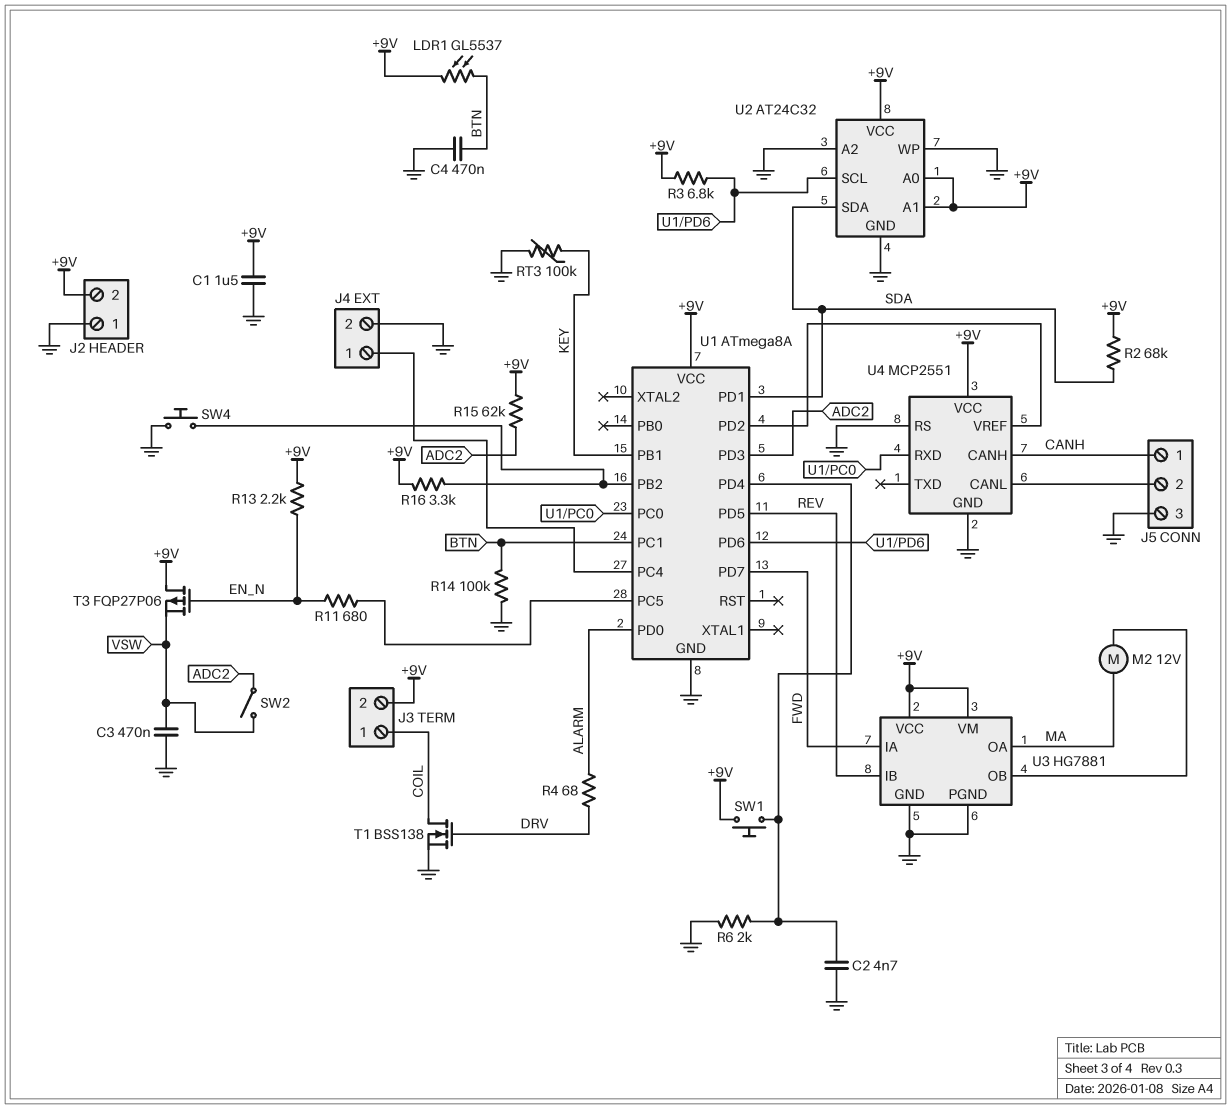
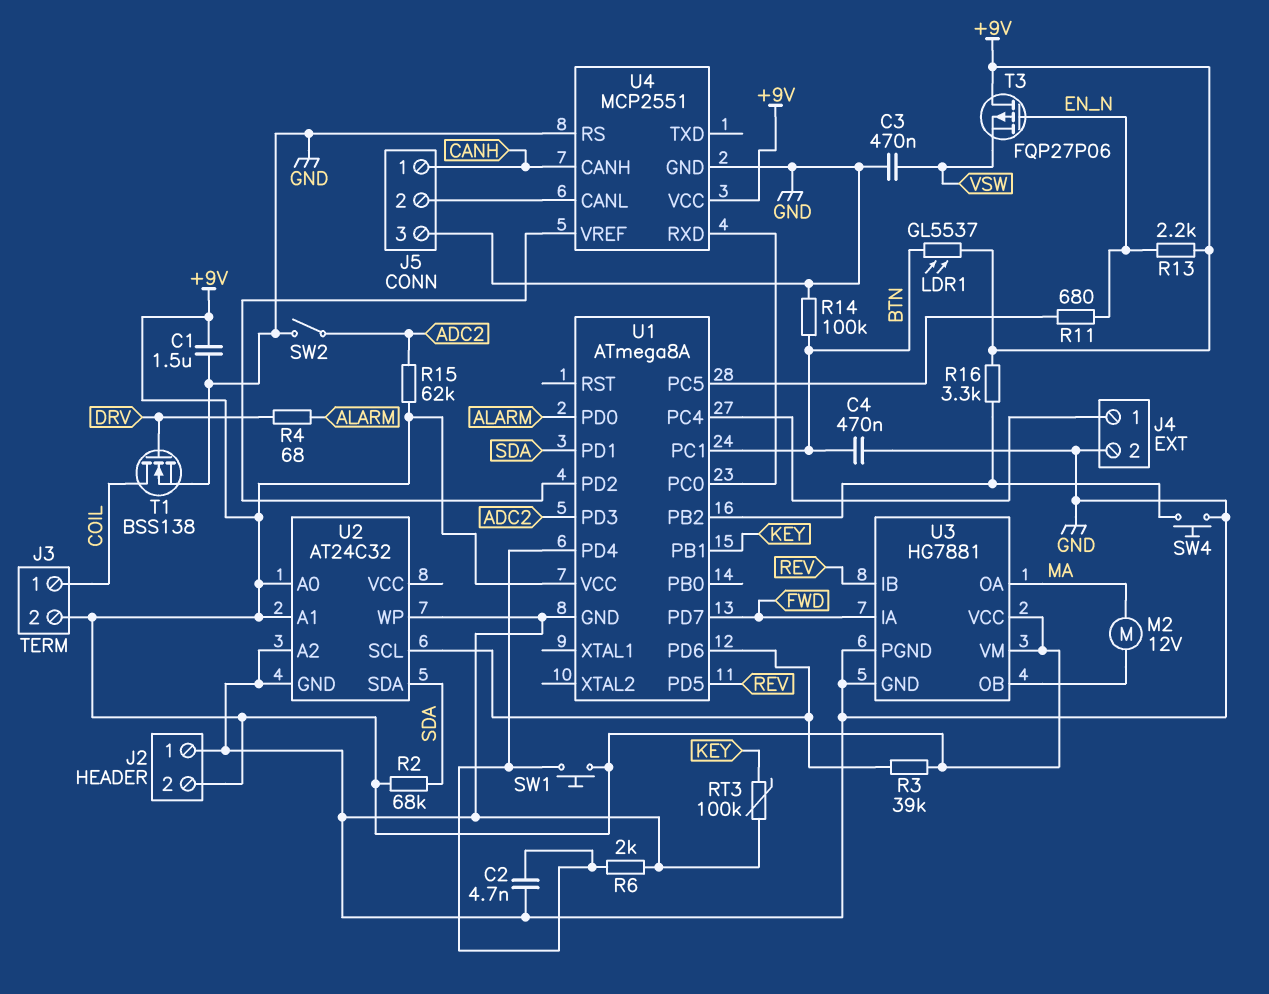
R3: 6.8k (+9V, U1/PD6) -> 39k (+9V, U1/PD6)
SW2: switch (ADC2, VSW) -> switch (ADC2, GND)
U2 pin VCC: +9V -> none

